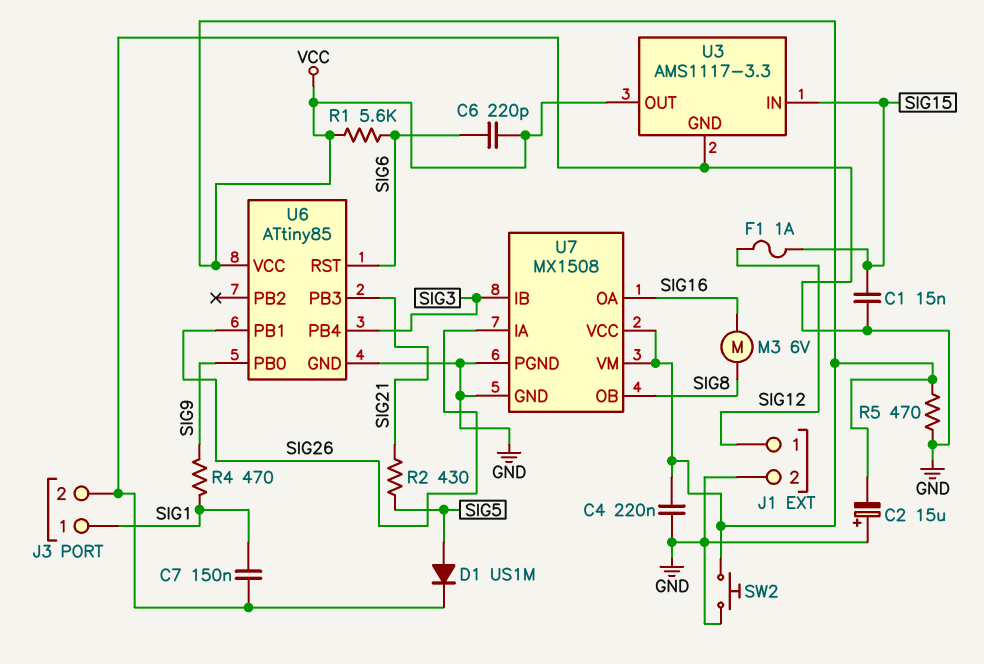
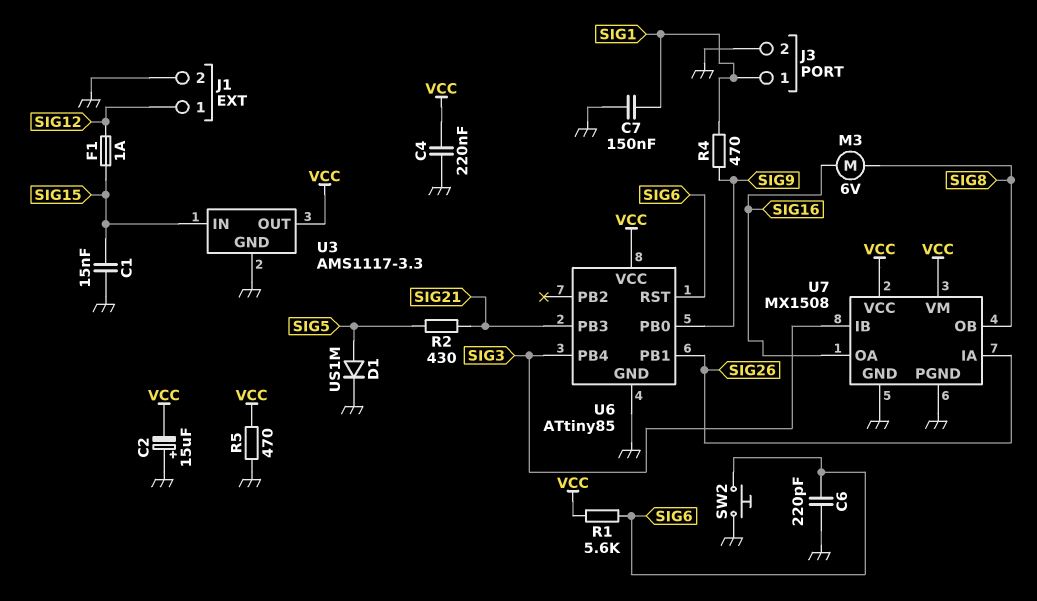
C6: 220pF (SIG6, VCC) -> 220pF (GND, SIG6)
SW2: button (GND, VCC) -> button (GND, SIG6)

